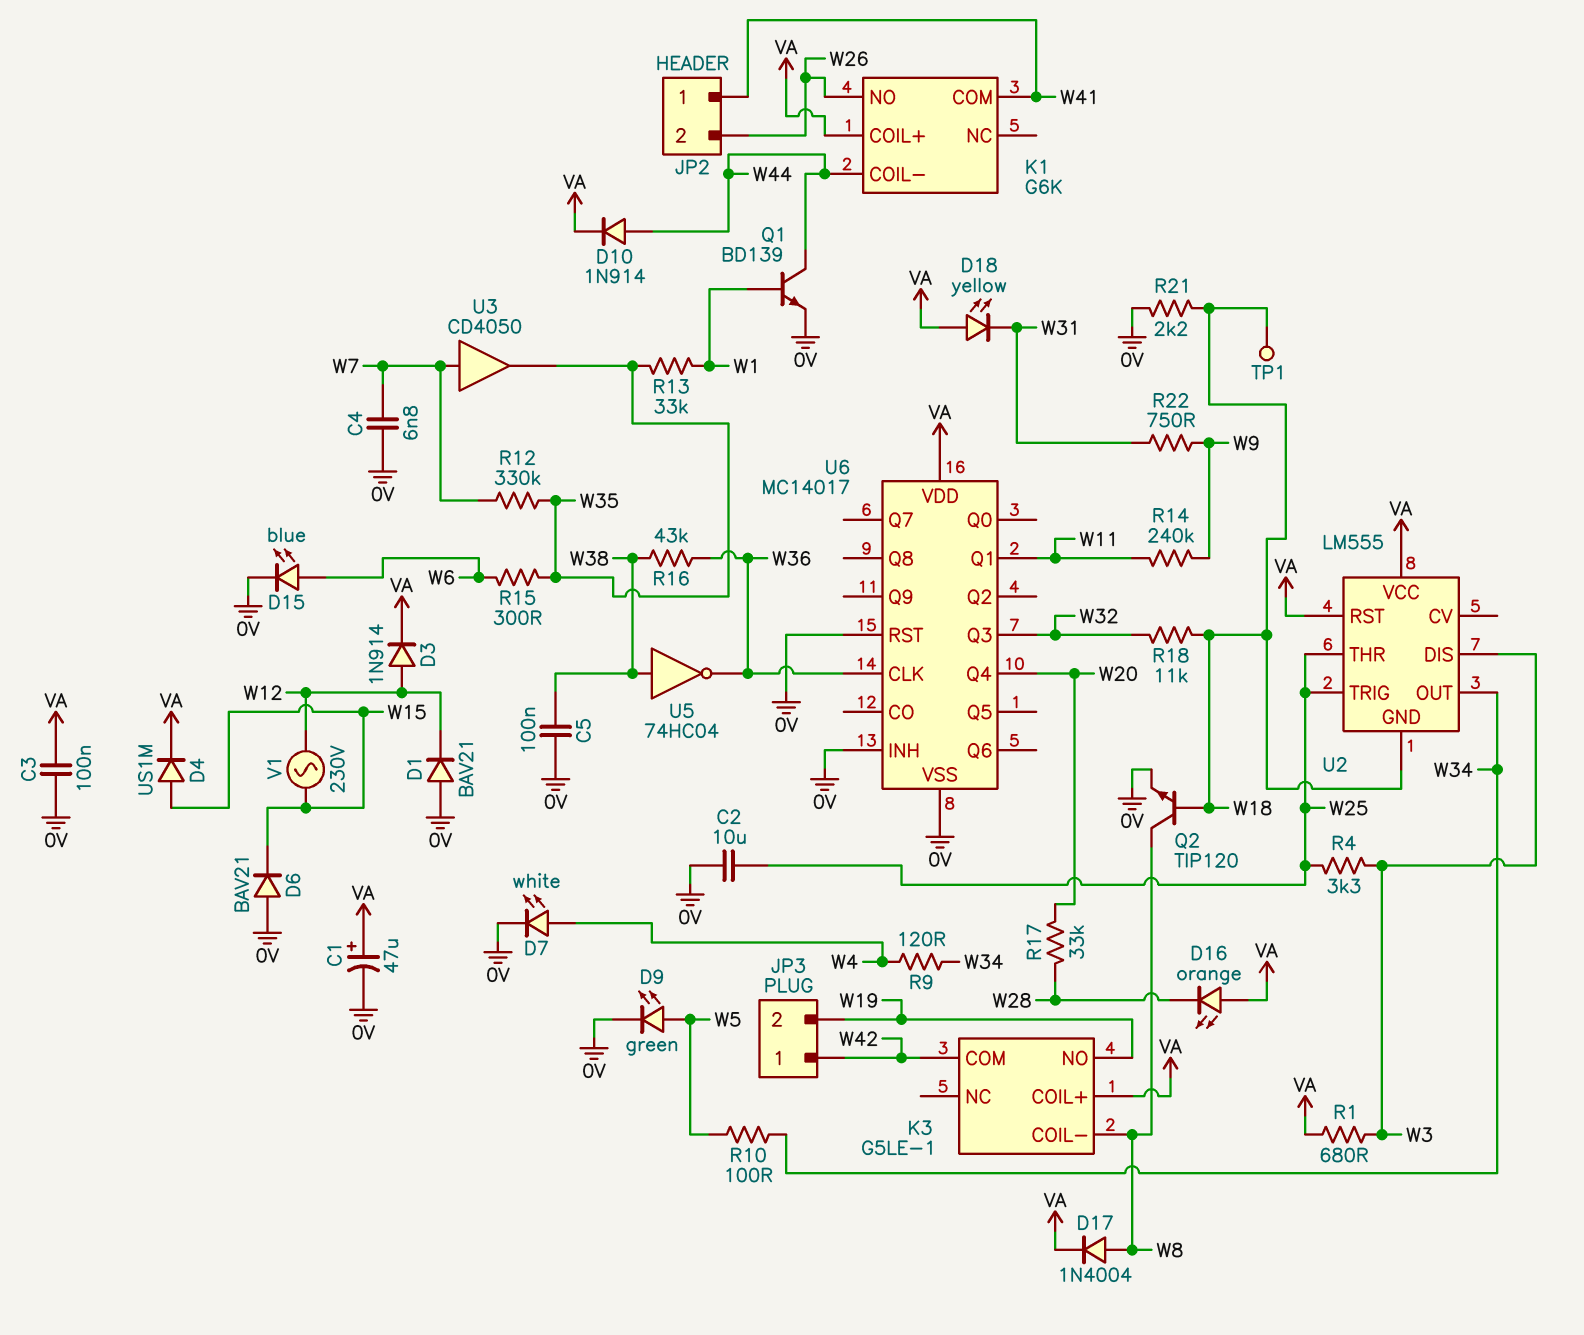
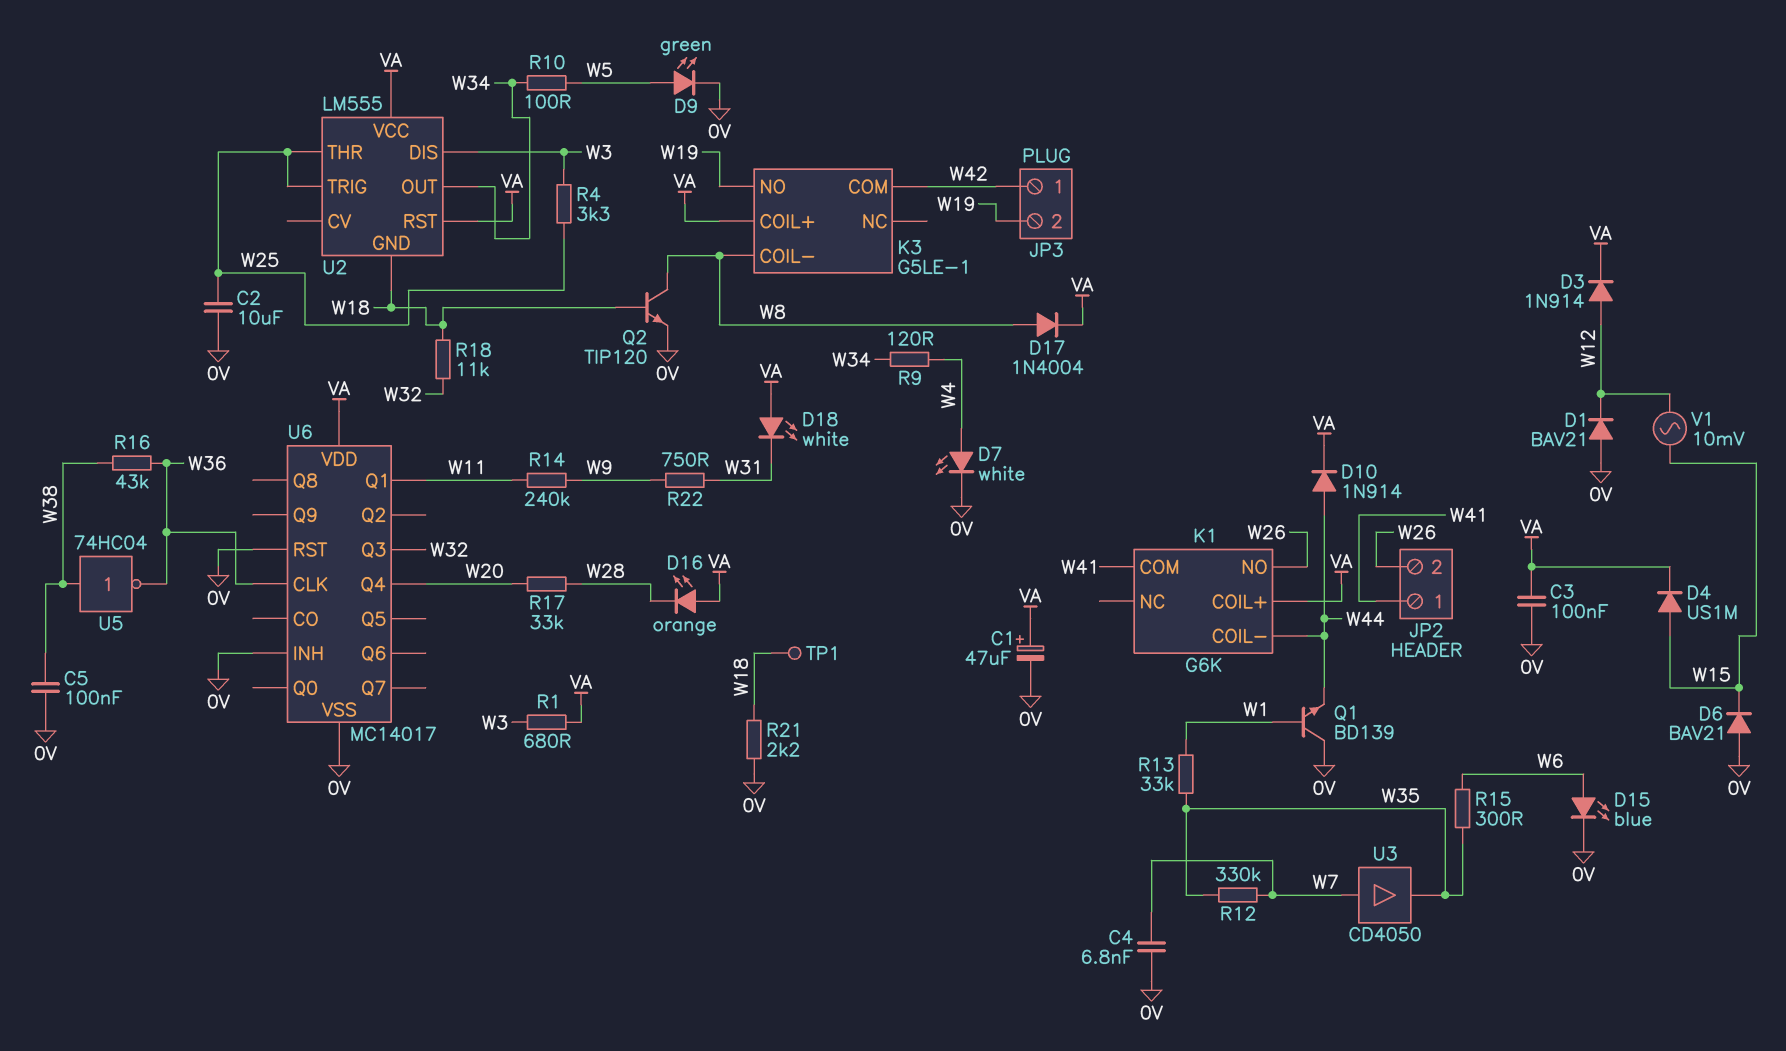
D18: LED yellow (A VA, K W31) -> LED white (A VA, K W31)
Q1: NPN BD139 (B W1, C W44, E 0V) -> NPN BD139 (B W1, C 0V, E W44)
V1: AC 230V (W12, W15) -> AC 10mV (W12, W15)

